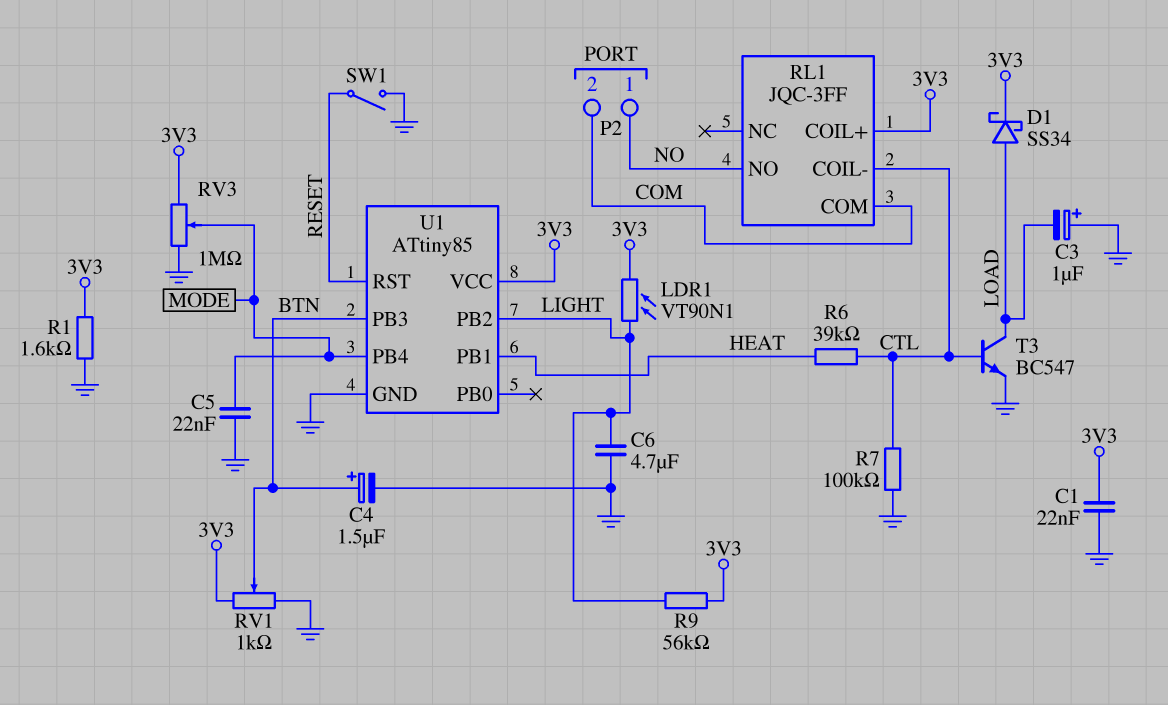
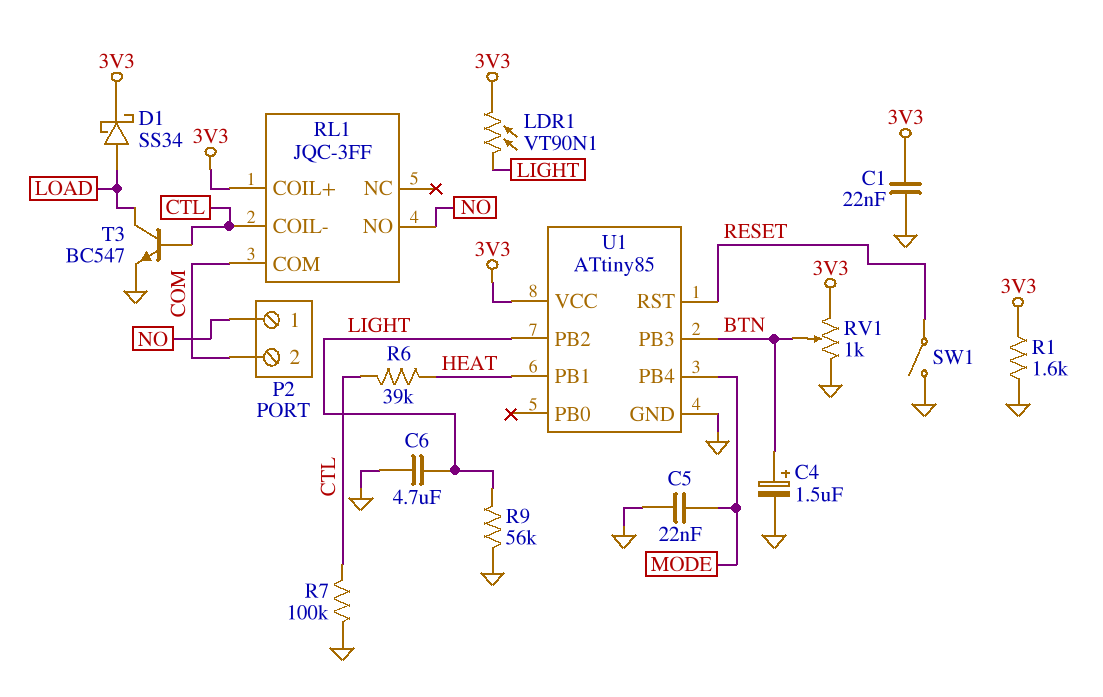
C3: 1uF (plus GND, minus LOAD) -> none
R9: 56k (3V3, LIGHT) -> 56k (GND, LIGHT)
RV3: 1M (3V3, GND, wiper MODE) -> none

